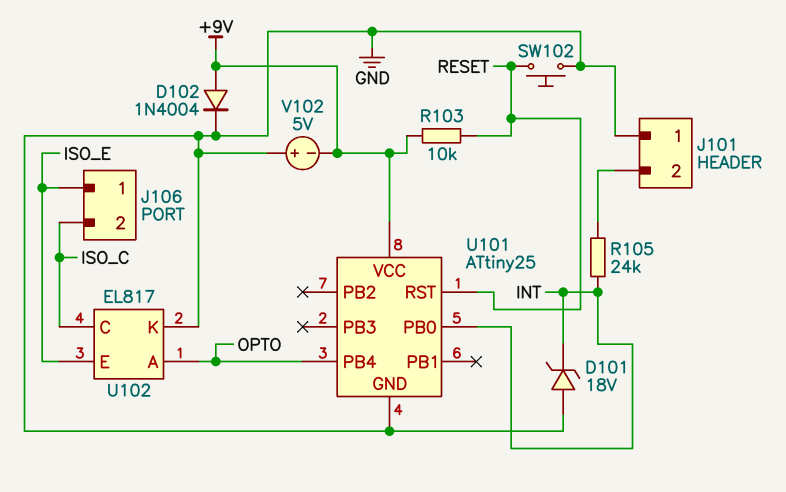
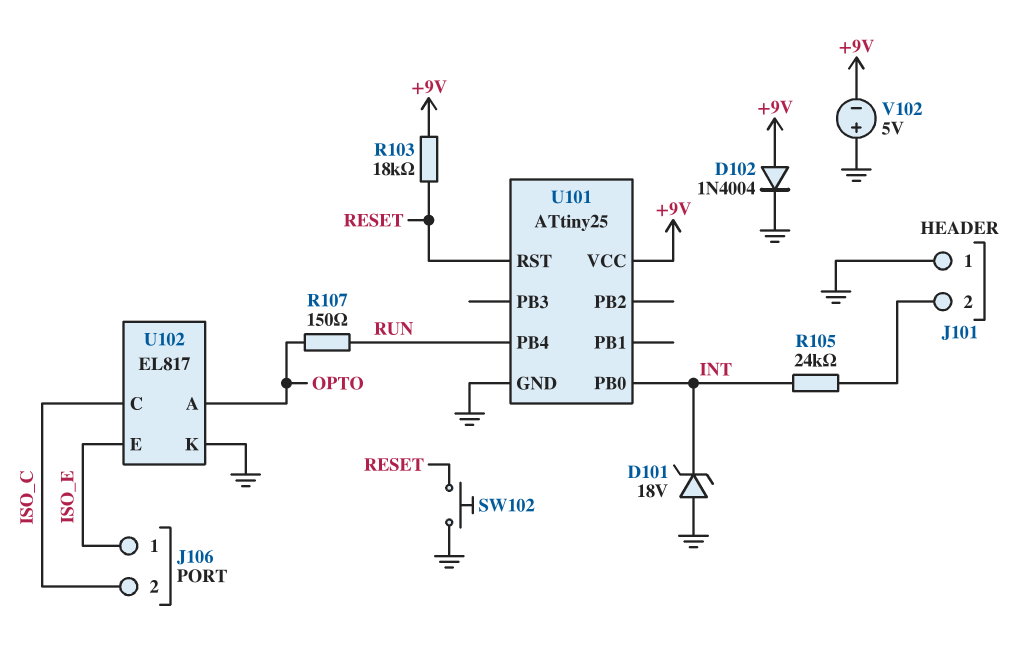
R103: 10k (+9V, RESET) -> 18k (+9V, RESET)
R107: none -> 150 (OPTO, RUN)
U101 pin PB4: OPTO -> RUN

